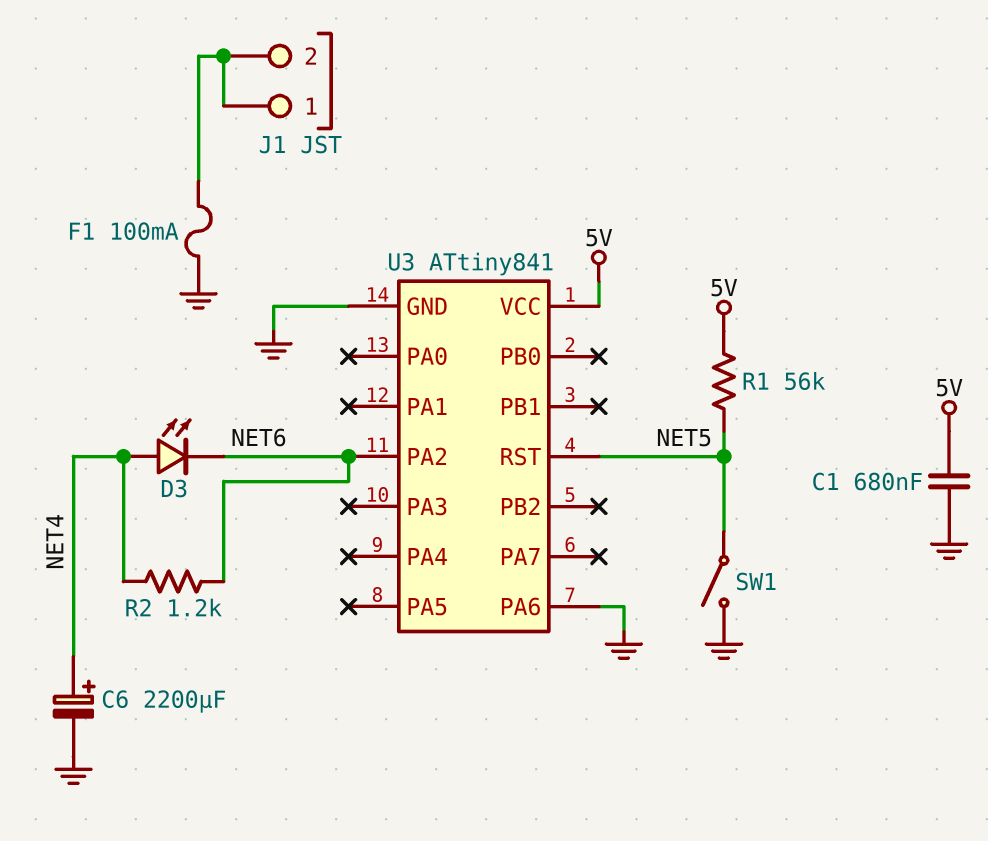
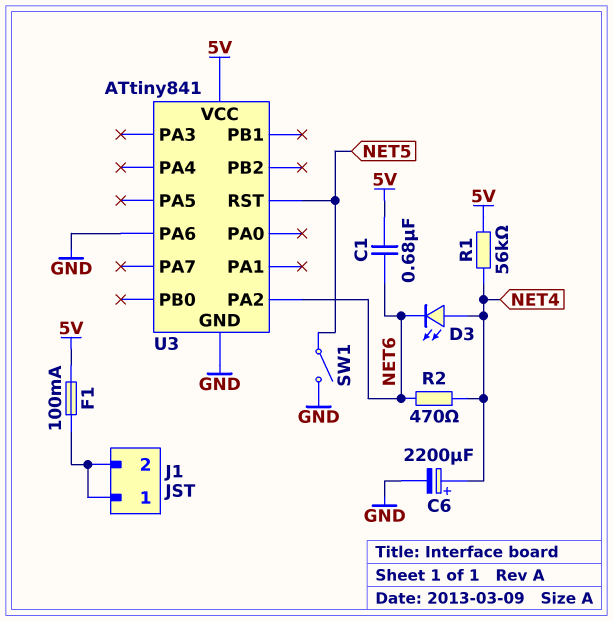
C1: 680nF (5V, GND) -> 680nF (5V, NET6)
F1: 100mA (GND, J1/1) -> 100mA (5V, J1/1)
R1: 56k (5V, NET5) -> 56k (5V, NET4)
R2: 1.2k (NET4, NET6) -> 470 (NET4, NET6)

